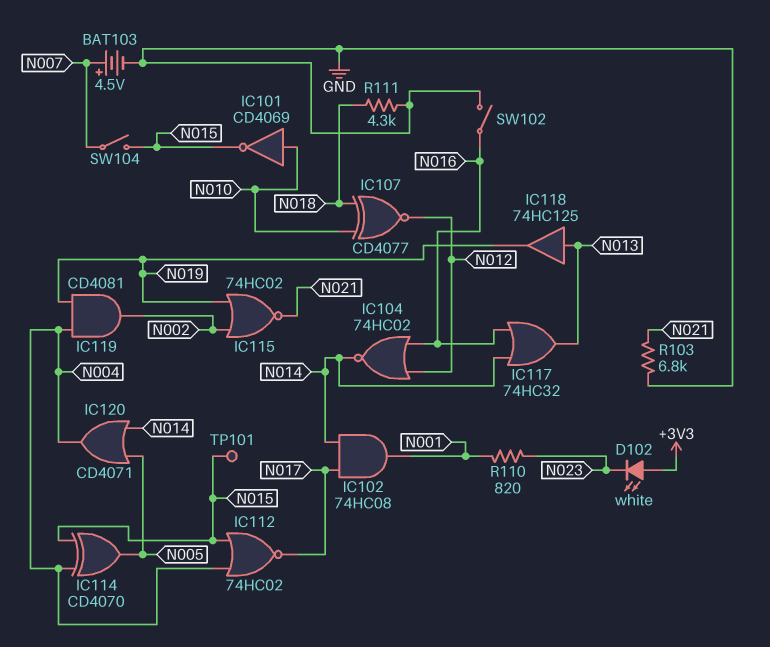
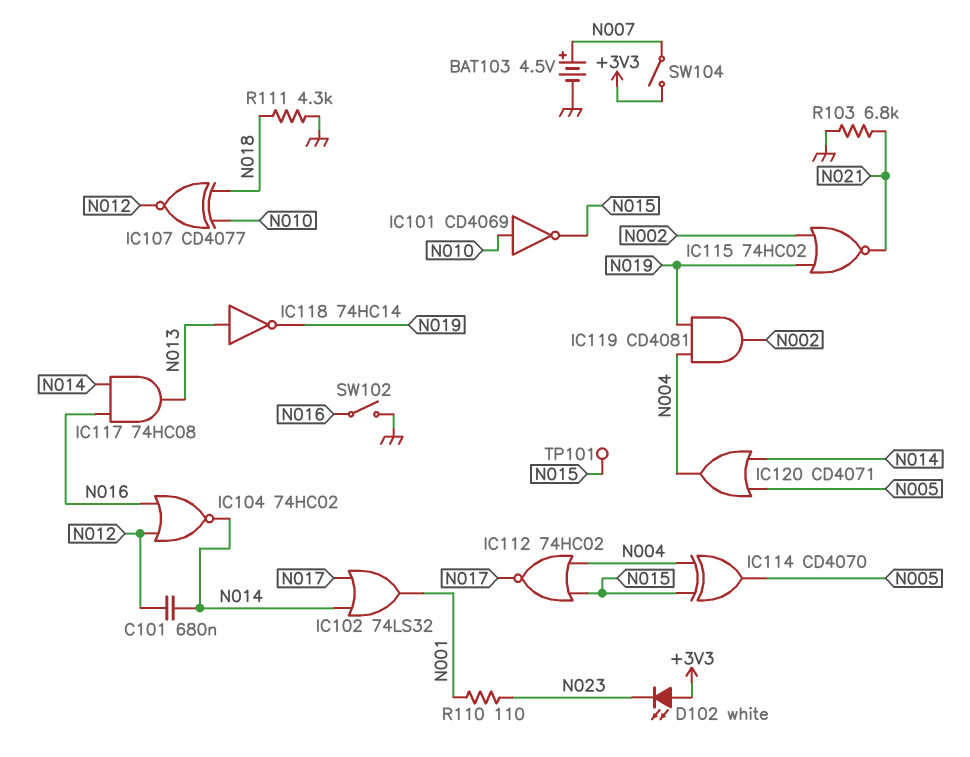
C101: none -> 680nF (N012, N014)
IC102: AND 74HC08 (in N014, in N017, out N001) -> OR 74LS32 (in N014, in N017, out N001)
IC117: OR 74HC32 (in N014, in N016, out N013) -> AND 74HC08 (in N014, in N016, out N013)
IC118: buffer 74HC125 (in N013, out N019) -> NOT 74HC14 (in N013, out N019)
R110: 820 (N001, N023) -> 110 (N001, N023)
SW104: switch (N007, N015) -> switch (+3V3, N007)

